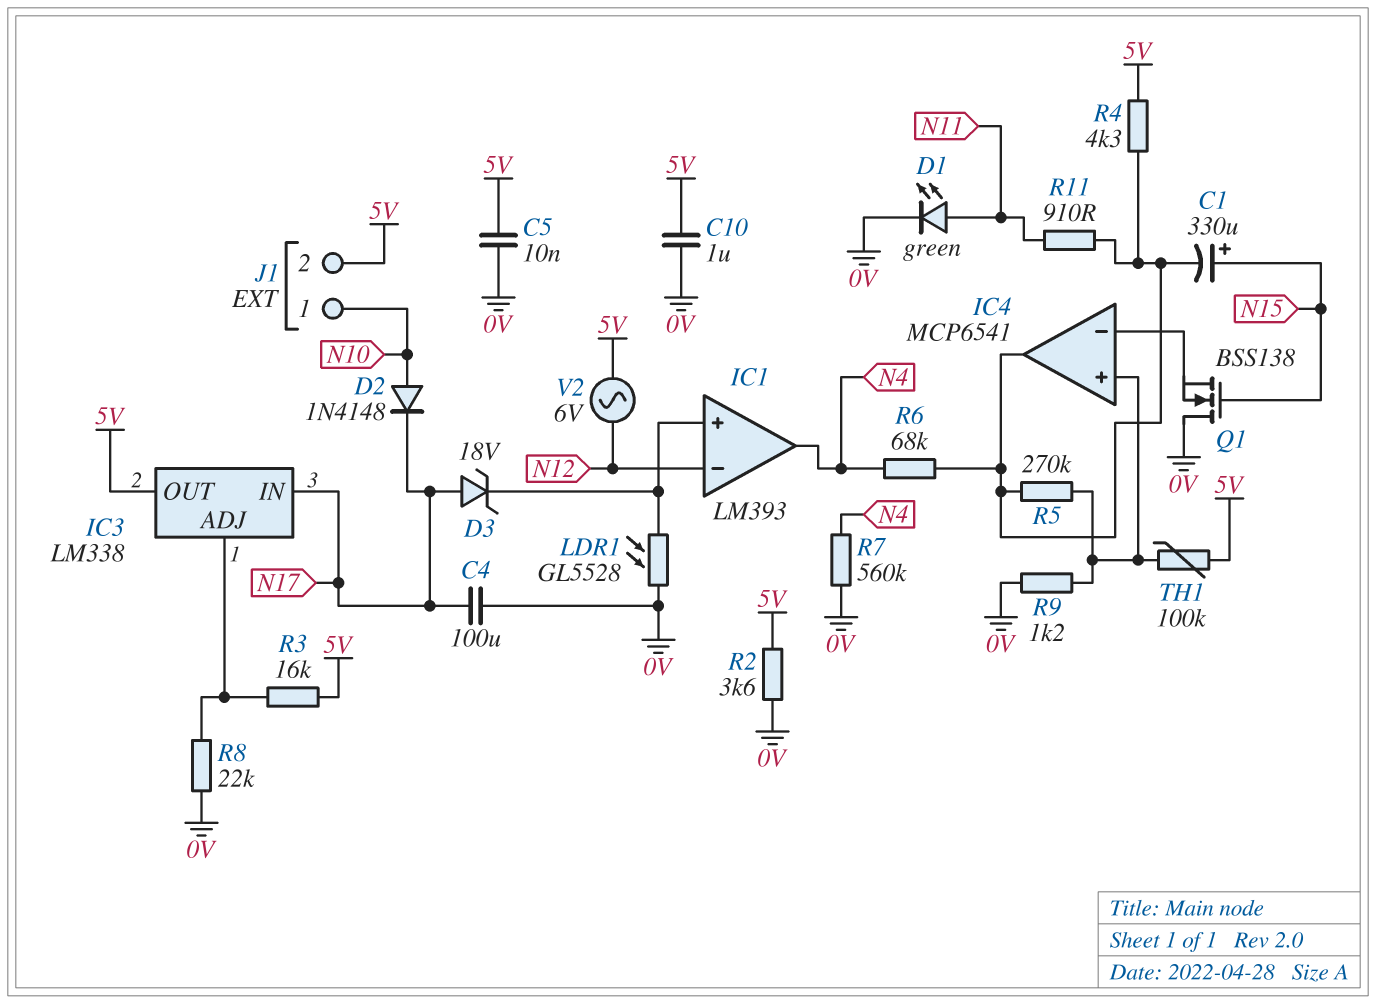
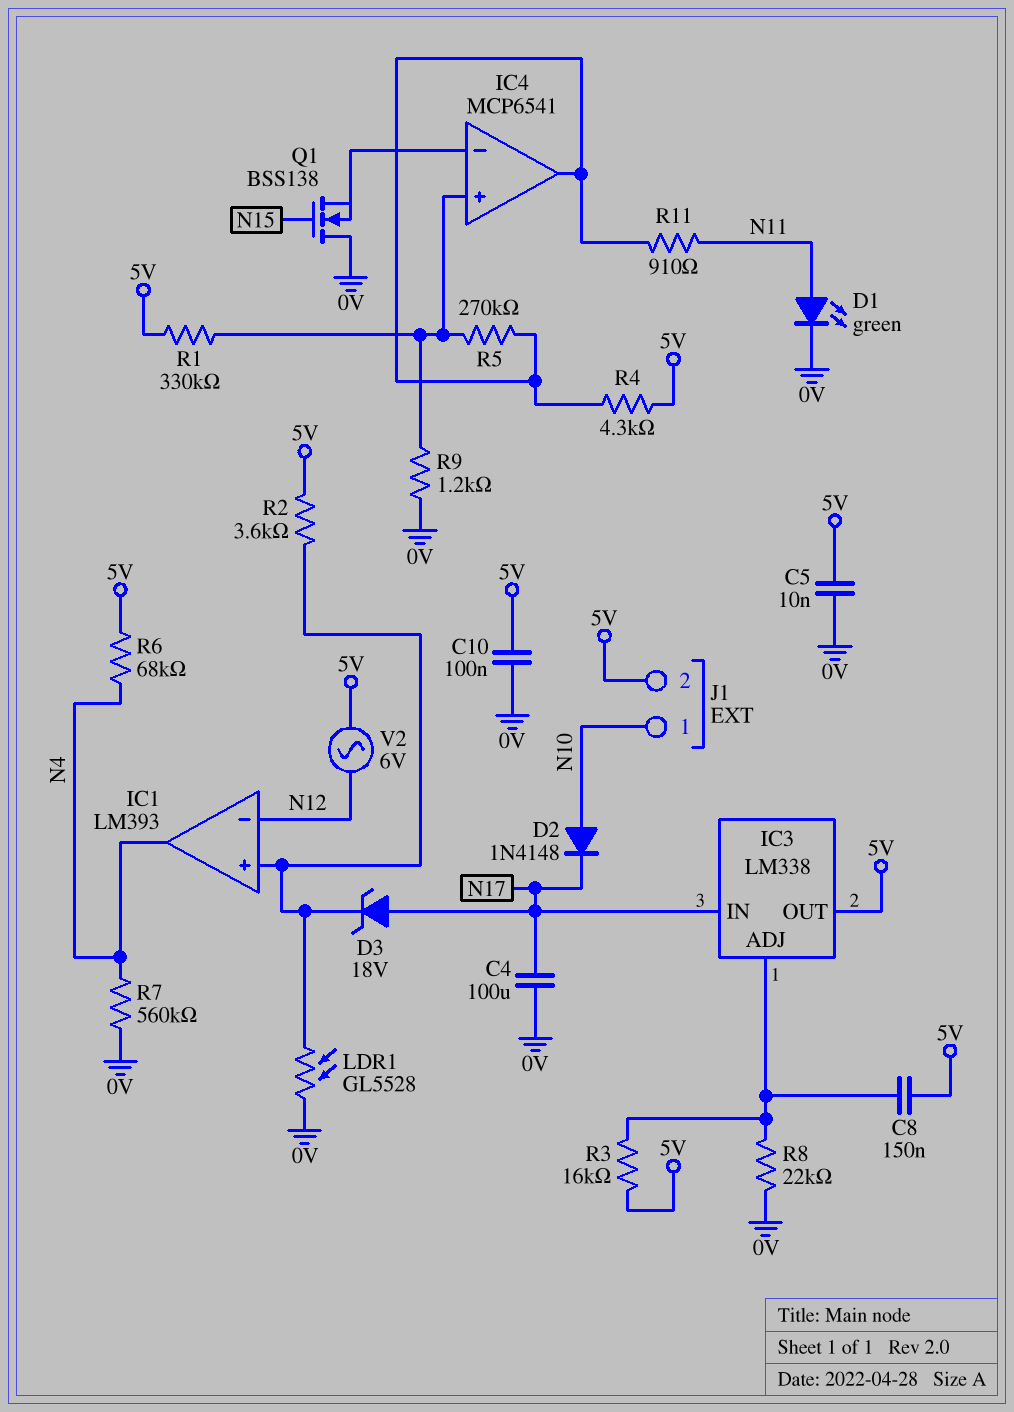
C1: 330uF (plus N15, minus IC4/out) -> none
C8: none -> 150nF (5V, IC3/ADJ)
C10: 1uF (0V, 5V) -> 100nF (0V, 5V)
R1: none -> 330k (5V, IC4/in+)
R2: 3.6k (0V, 5V) -> 3.6k (5V, IC1/in+)
R6: 68k (IC4/out, N4) -> 68k (5V, N4)
TH1: 100k (5V, IC4/in+) -> none

